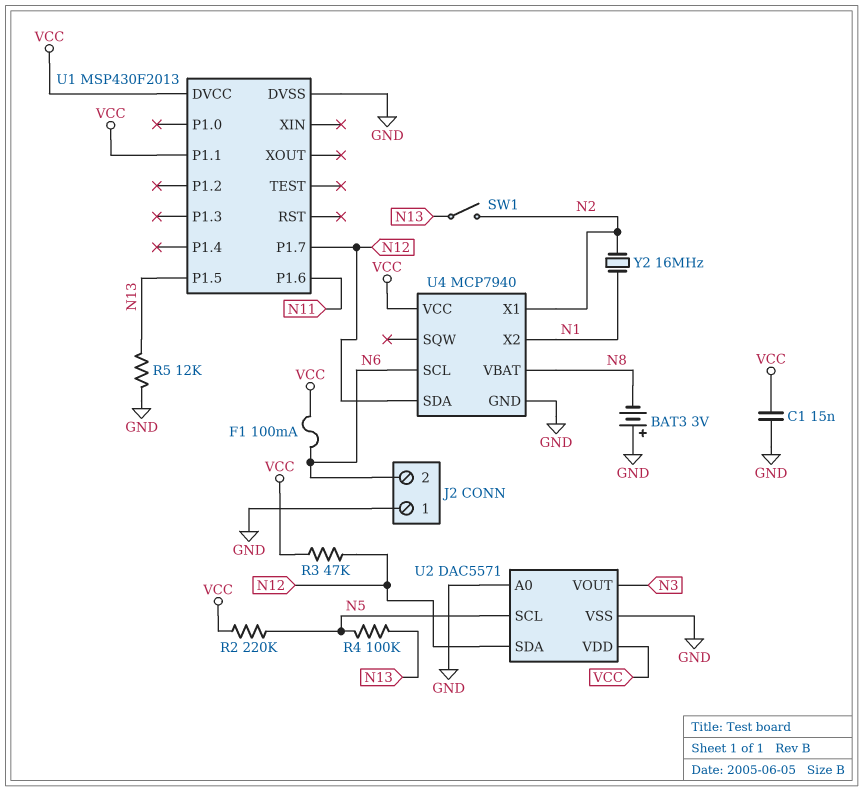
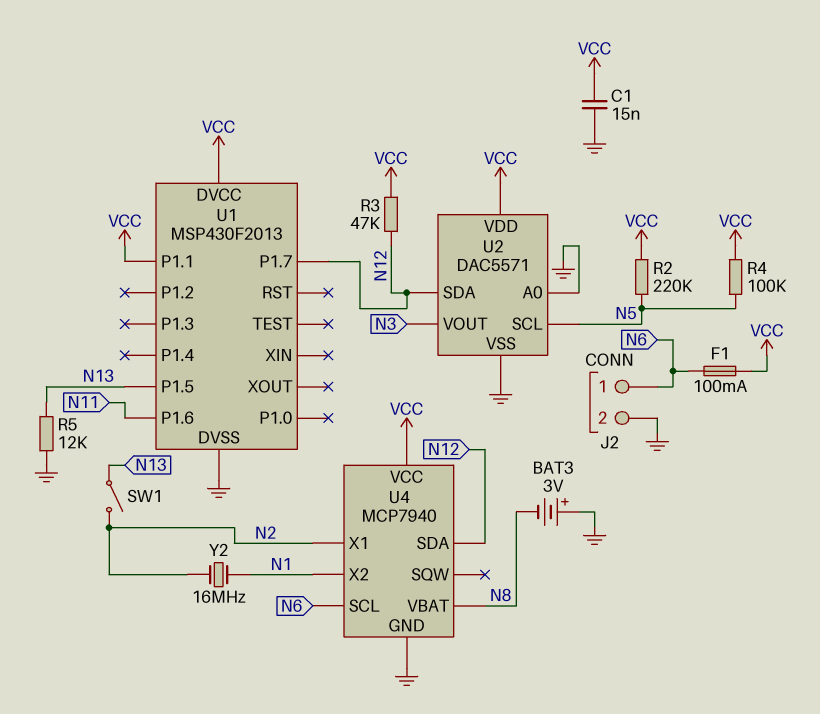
J2 pin 1: GND -> N6
J2 pin 2: N6 -> GND
R4: 100k (N5, N13) -> 100k (N5, VCC)

